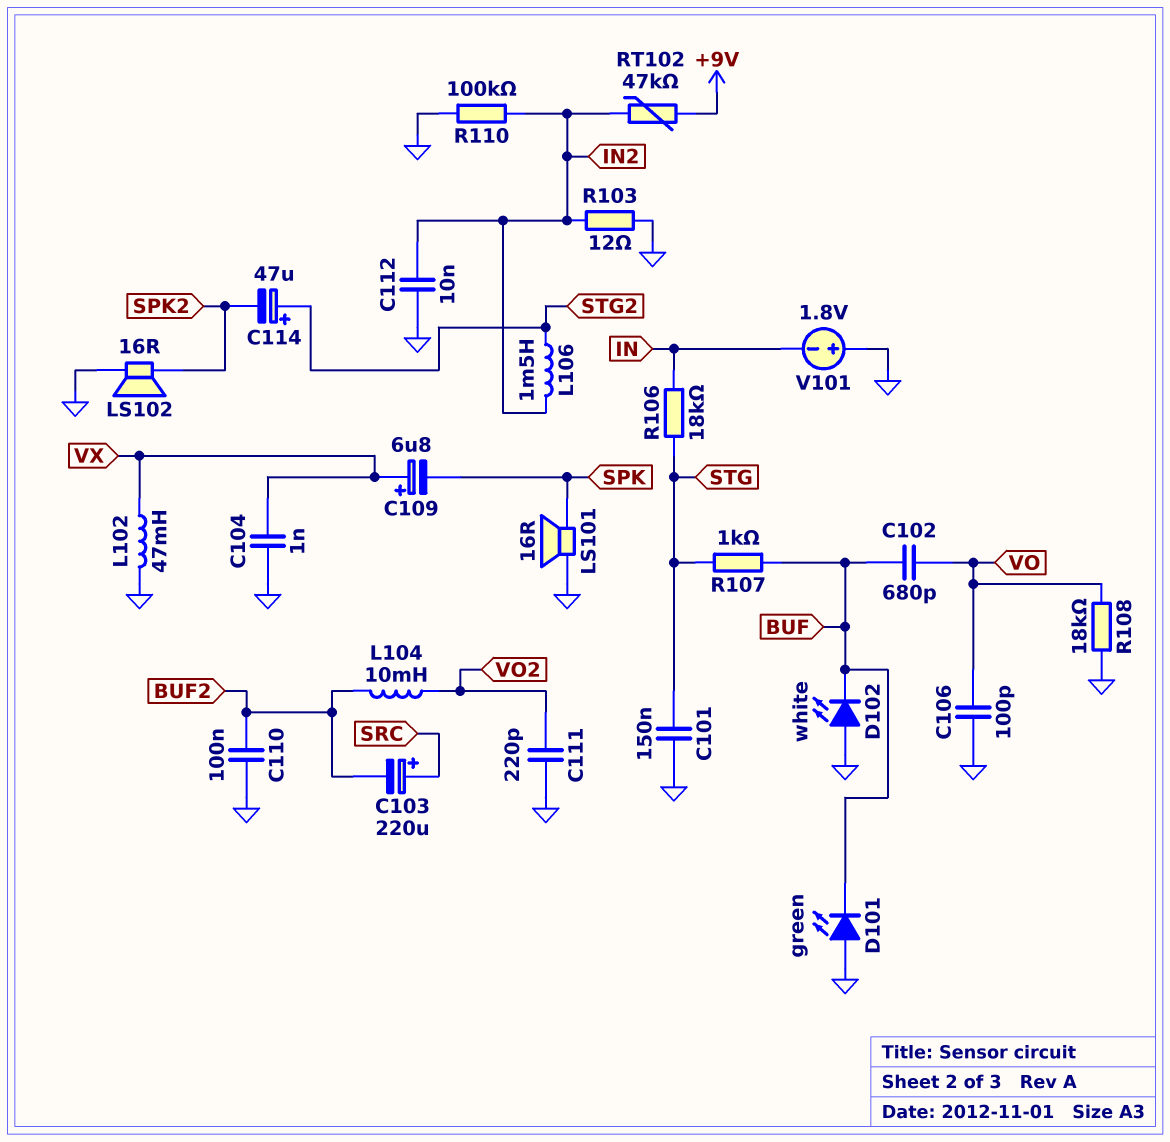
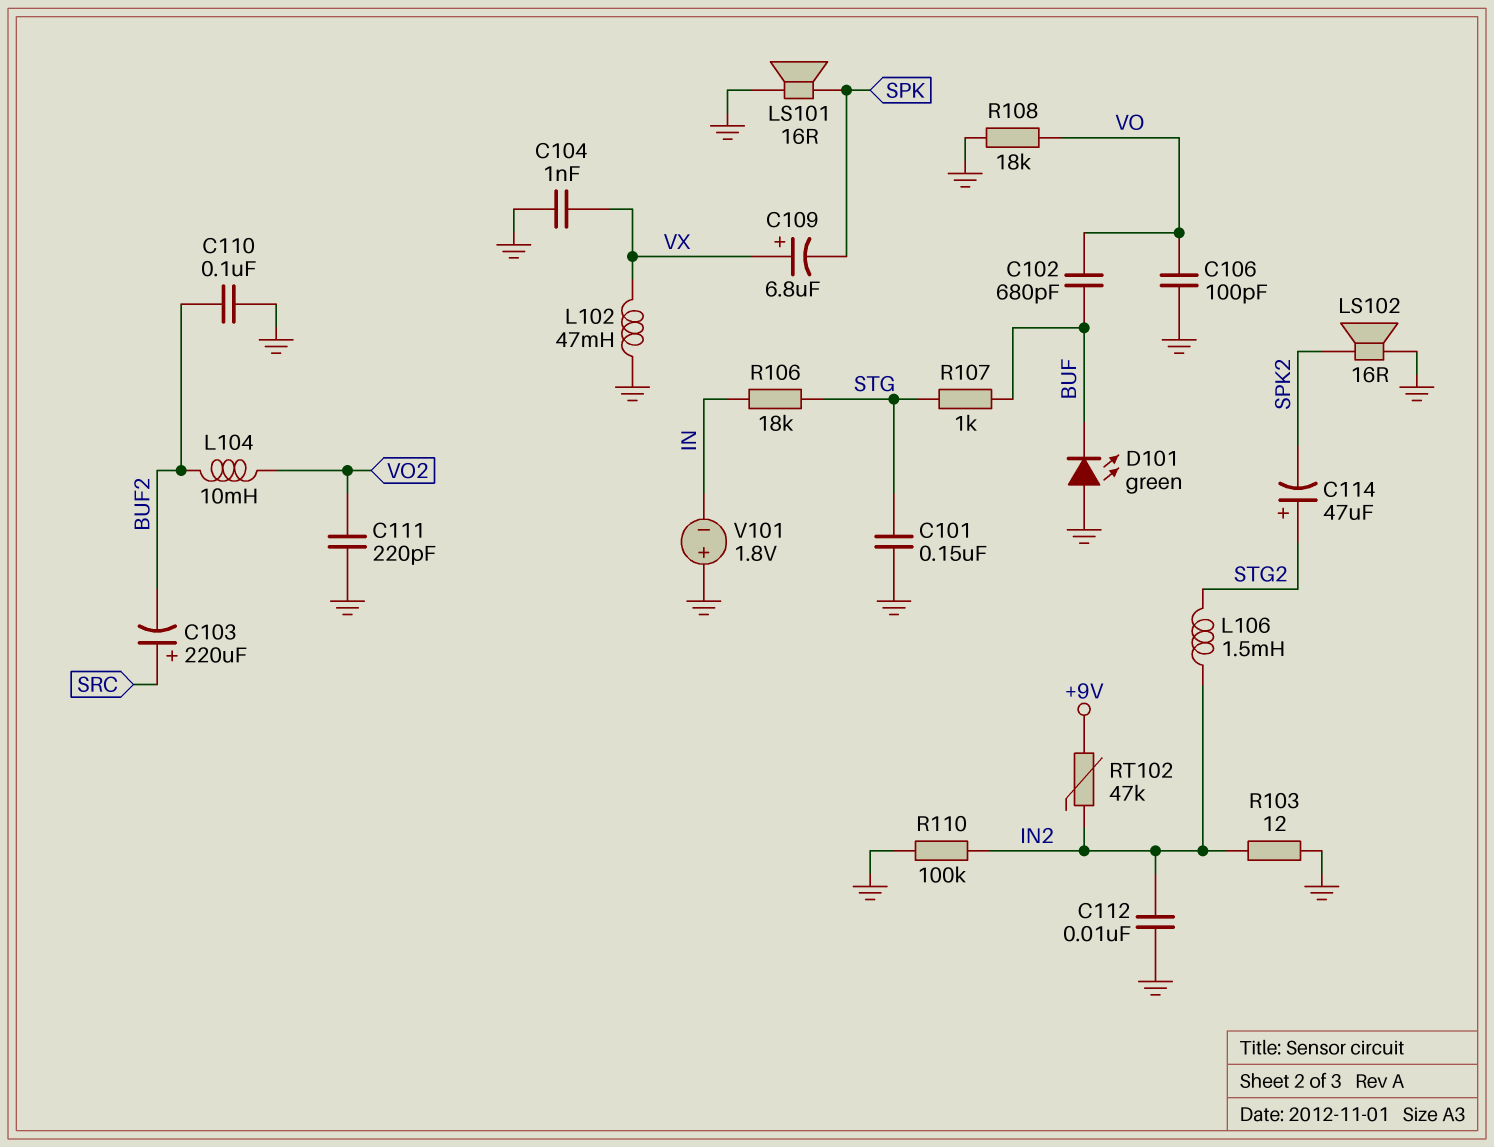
D102: LED white (A GND, K BUF) -> none

